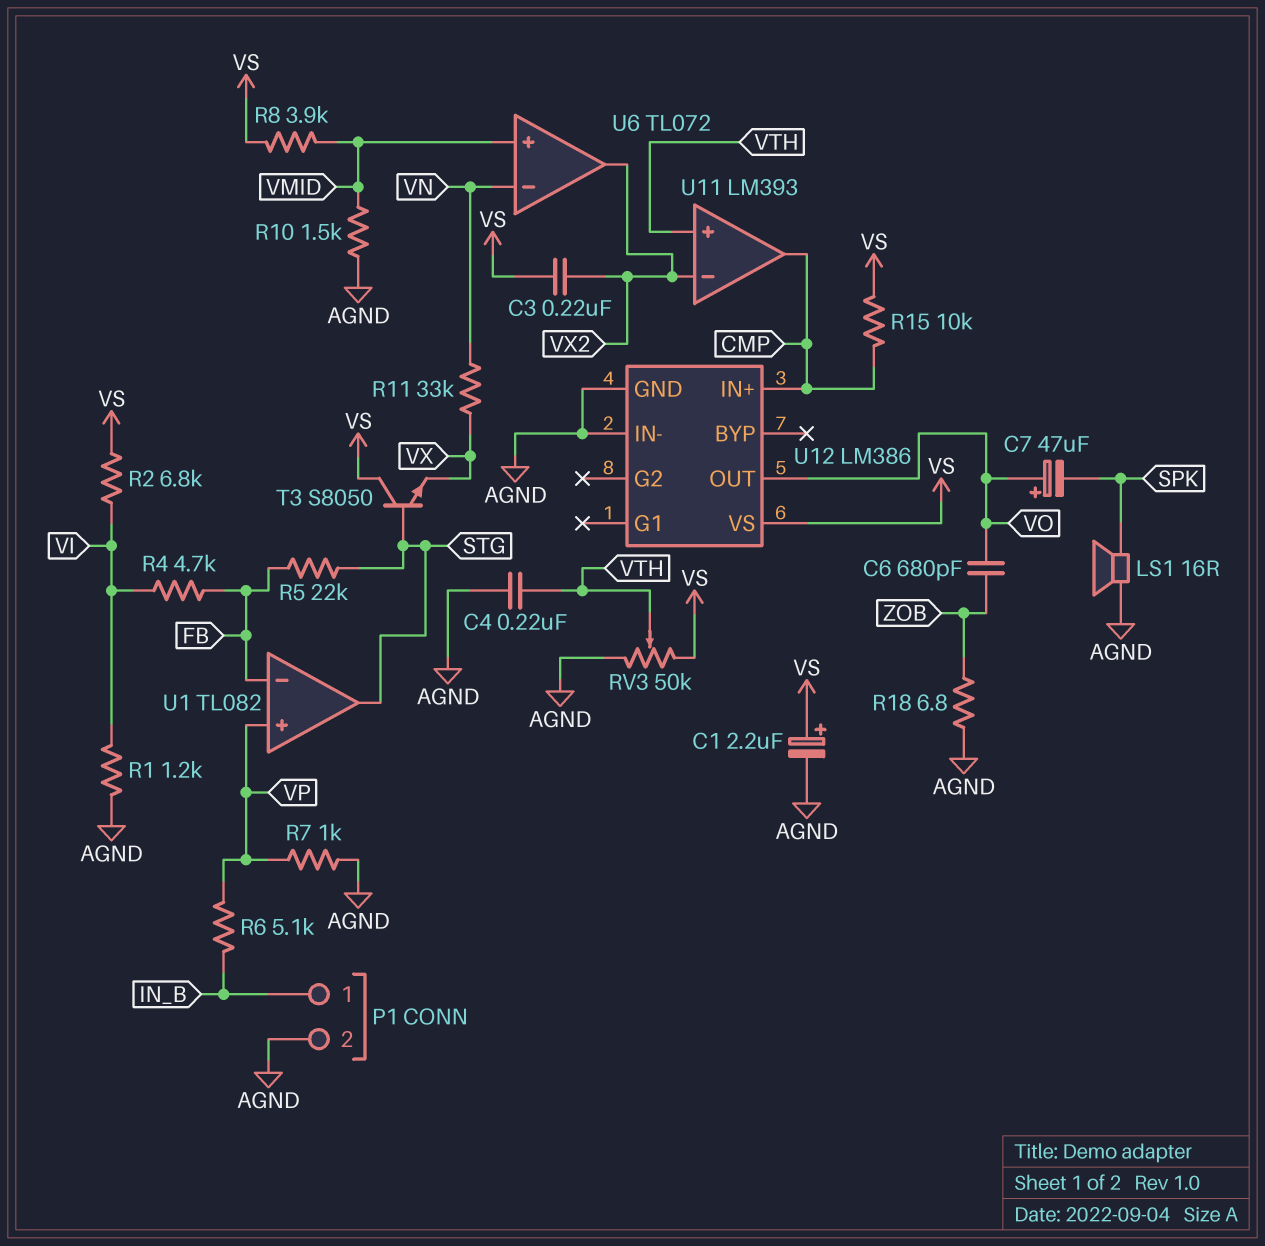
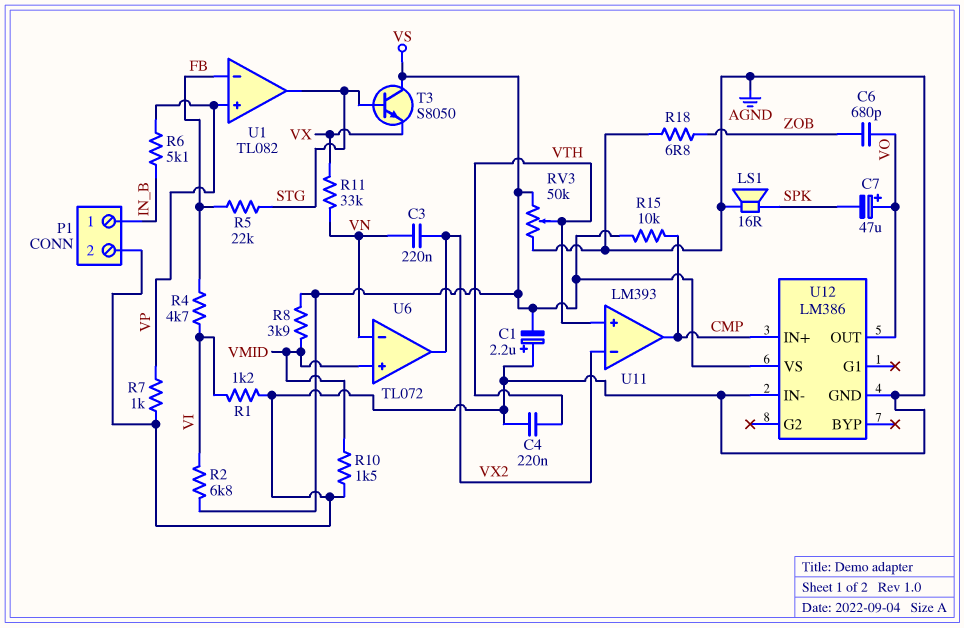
C1: 2.2uF (plus VS, minus AGND) -> 2.2uF (plus AGND, minus VS)
C3: 220nF (VS, VX2) -> 220nF (VN, VX2)

